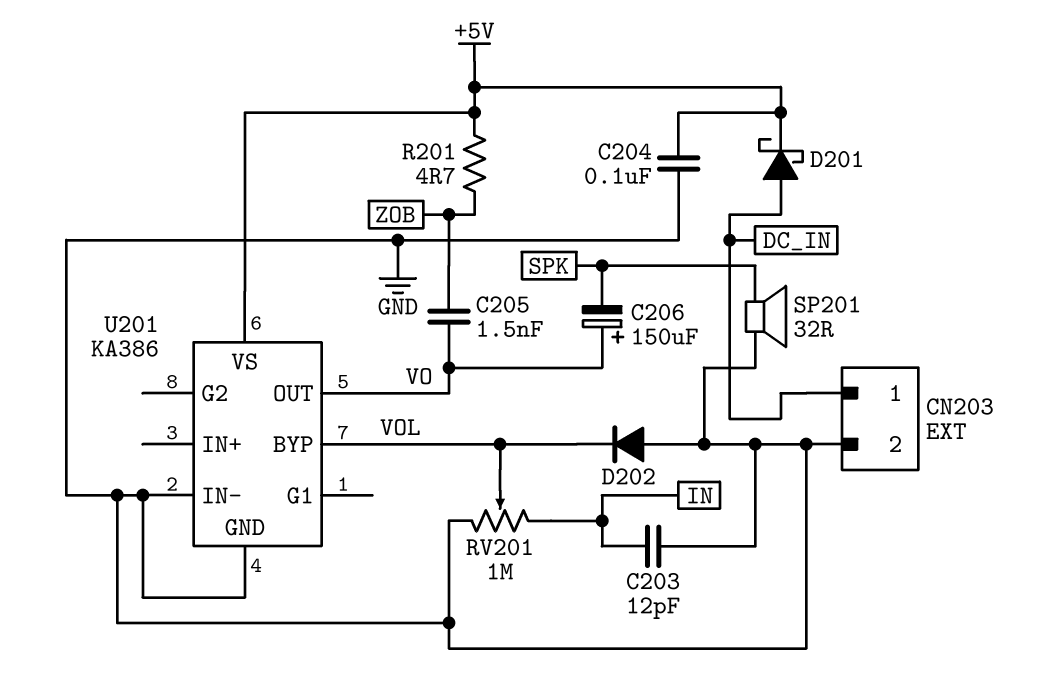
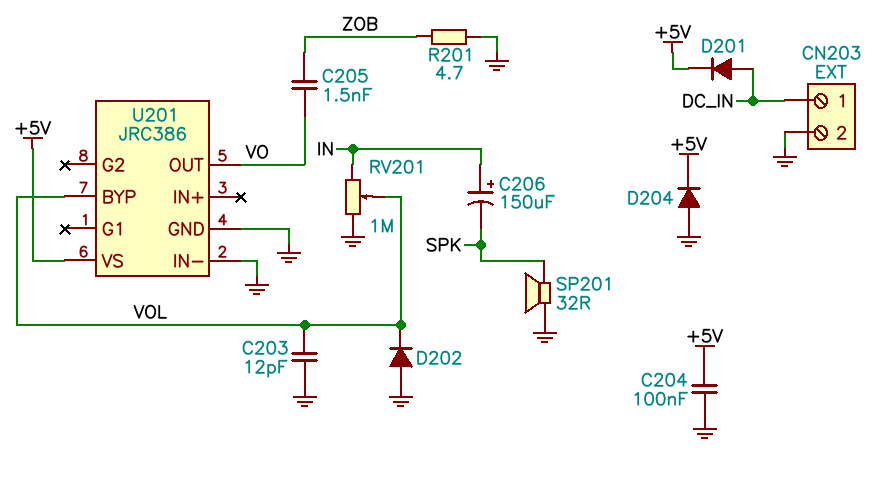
C203: 12pF (GND, IN) -> 12pF (GND, VOL)
C206: 150uF (plus VO, minus SPK) -> 150uF (plus IN, minus SPK)
D201: schottky (A DC_IN, K +5V) -> diode (A DC_IN, K +5V)
D204: none -> diode (A GND, K +5V)
R201: 4.7 (+5V, ZOB) -> 4.7 (GND, ZOB)
U201: KA386 -> JRC386

